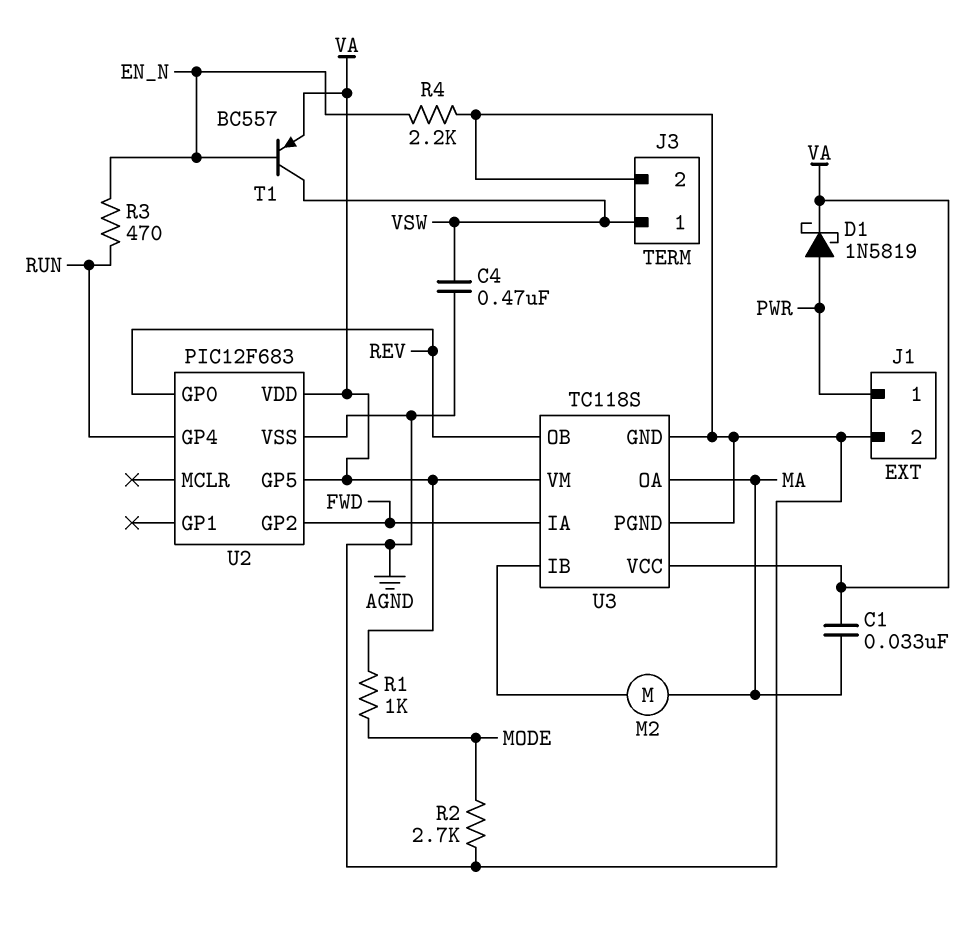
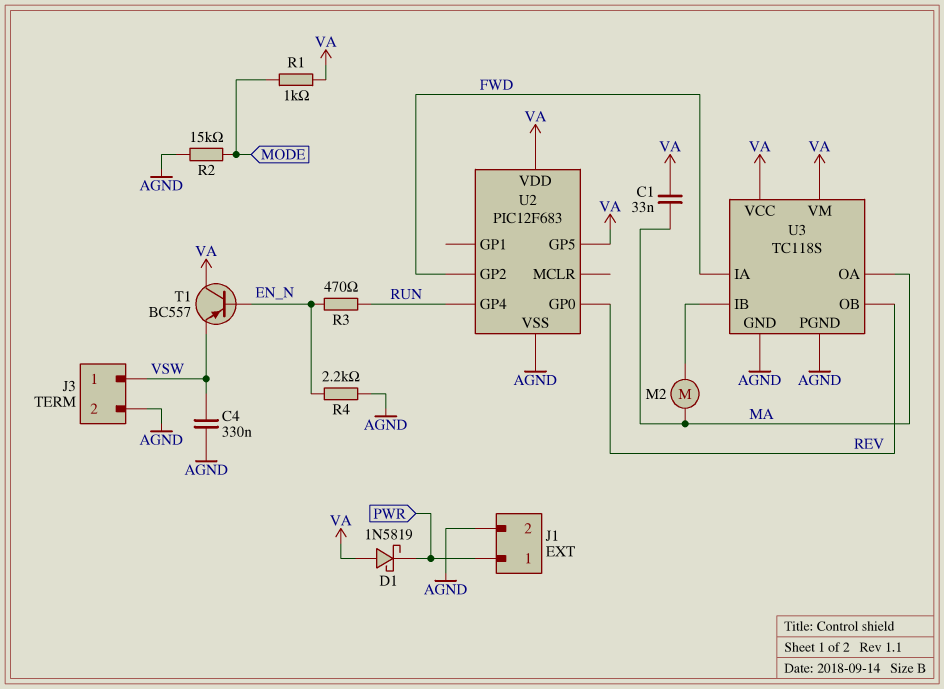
C4: 470nF (AGND, VSW) -> 330nF (AGND, VSW)
D1: schottky 1N5819 (A PWR, K VA) -> schottky 1N5819 (A VA, K PWR)
R2: 2.7k (AGND, MODE) -> 15k (AGND, MODE)
T1: PNP BC557 (B EN_N, C VSW, E VA) -> PNP BC557 (B EN_N, C VA, E VSW)

